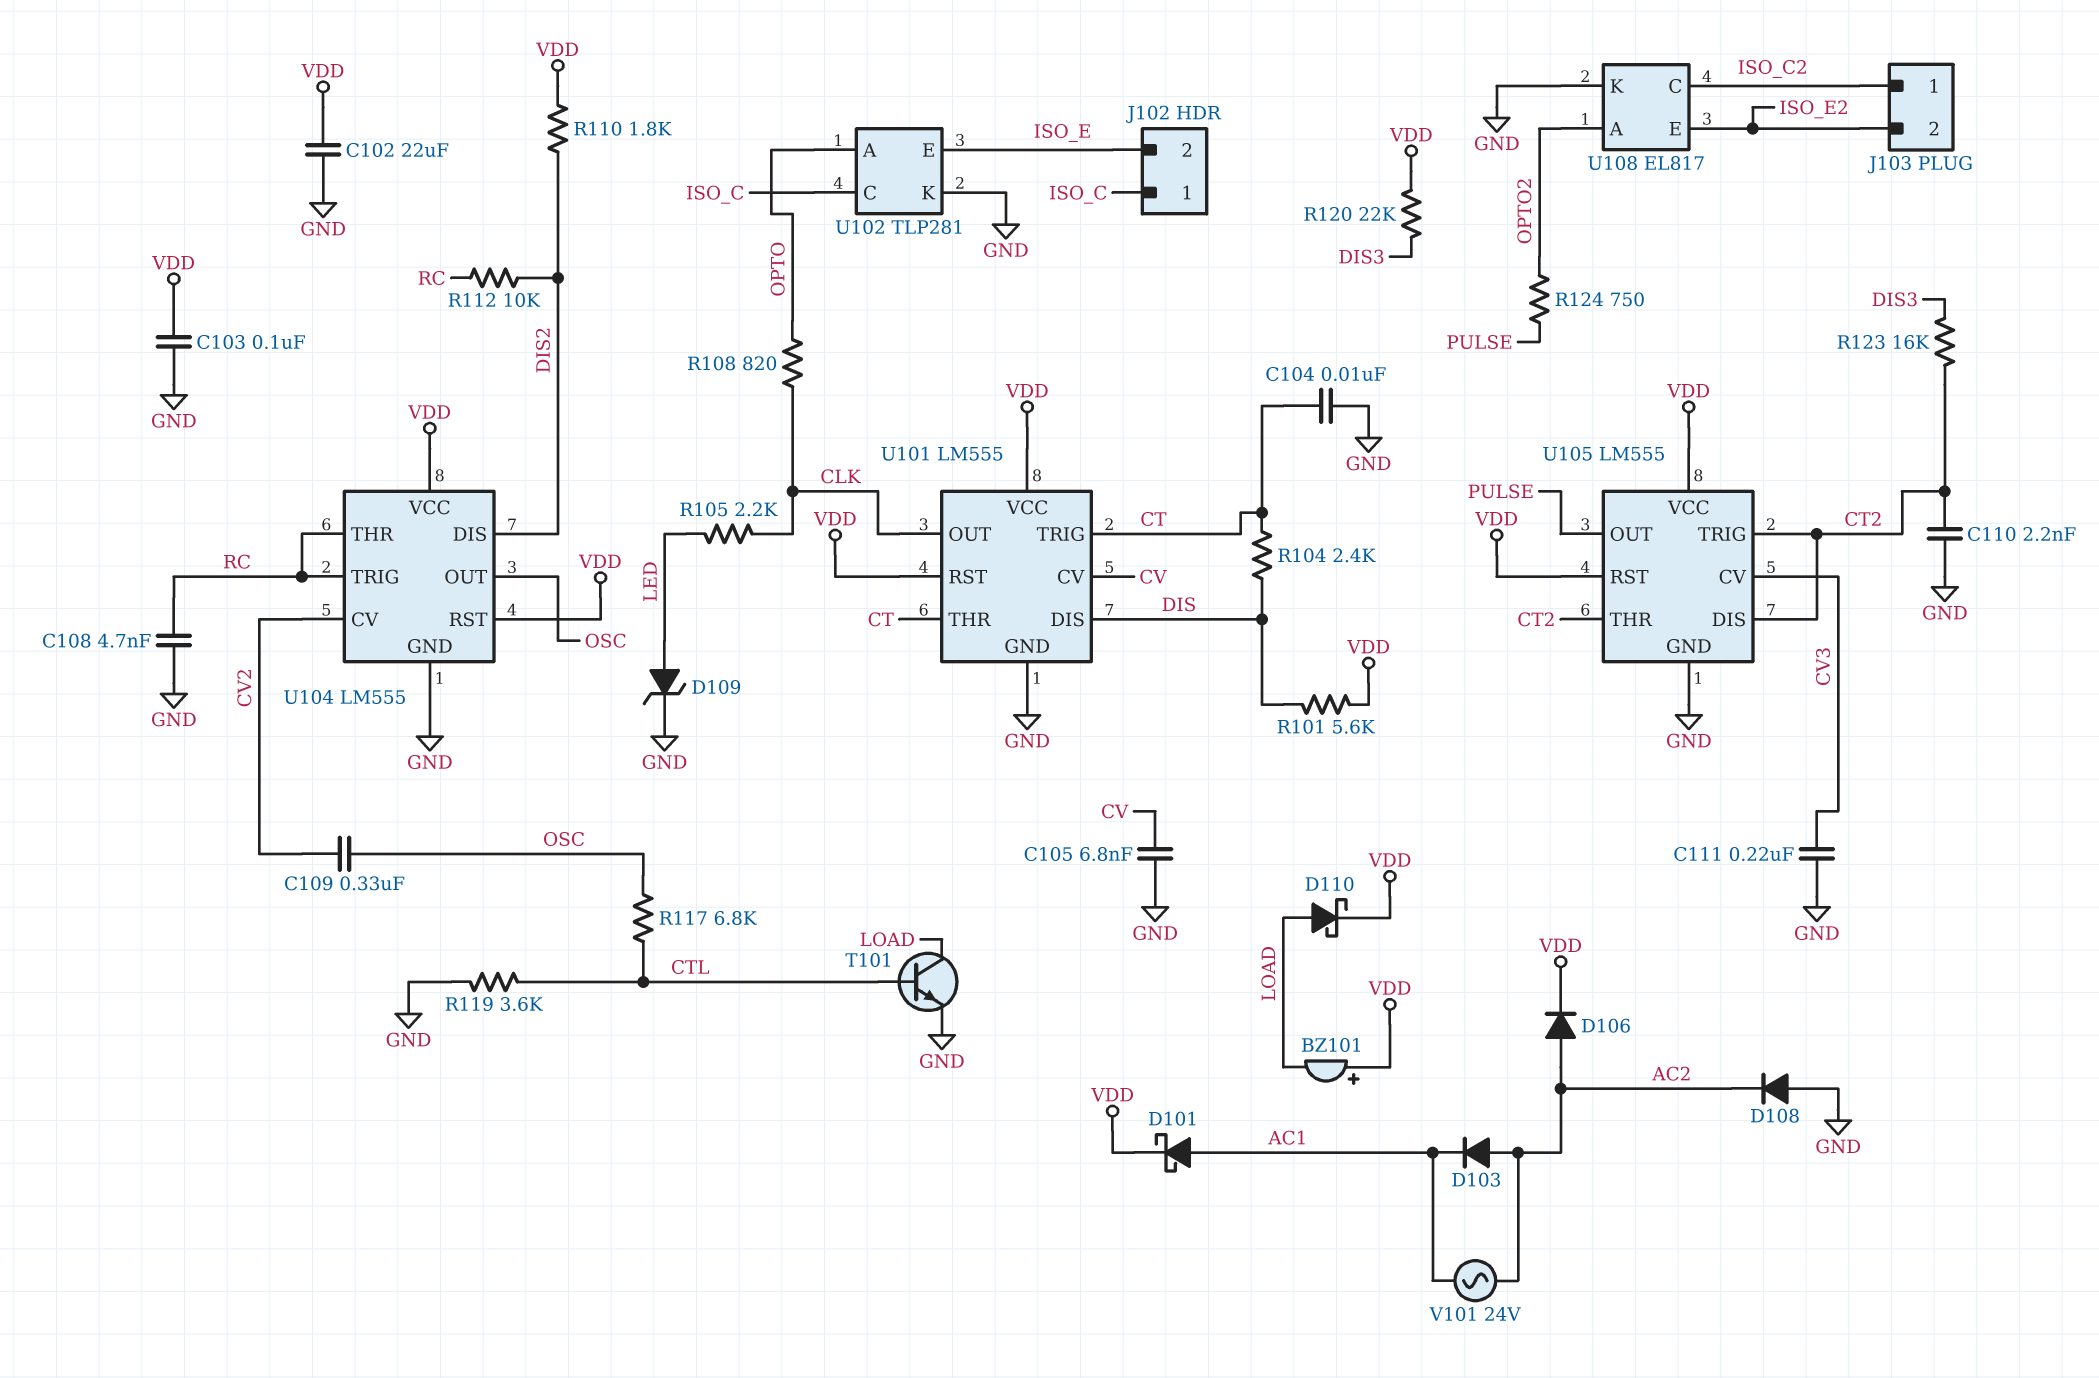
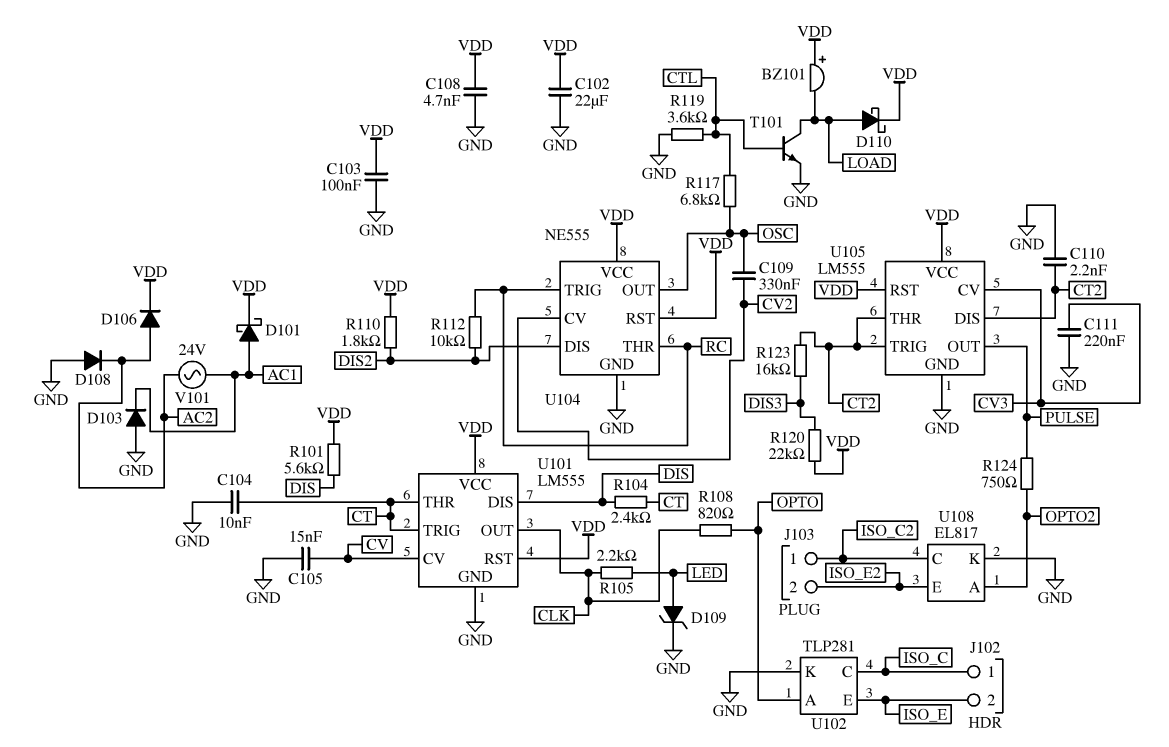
C105: 6.8nF (CV, GND) -> 15nF (CV, GND)
C108: 4.7nF (GND, RC) -> 4.7nF (GND, VDD)
D103: diode (A AC2, K AC1) -> diode (A GND, K AC1)
U104: LM555 -> NE555

